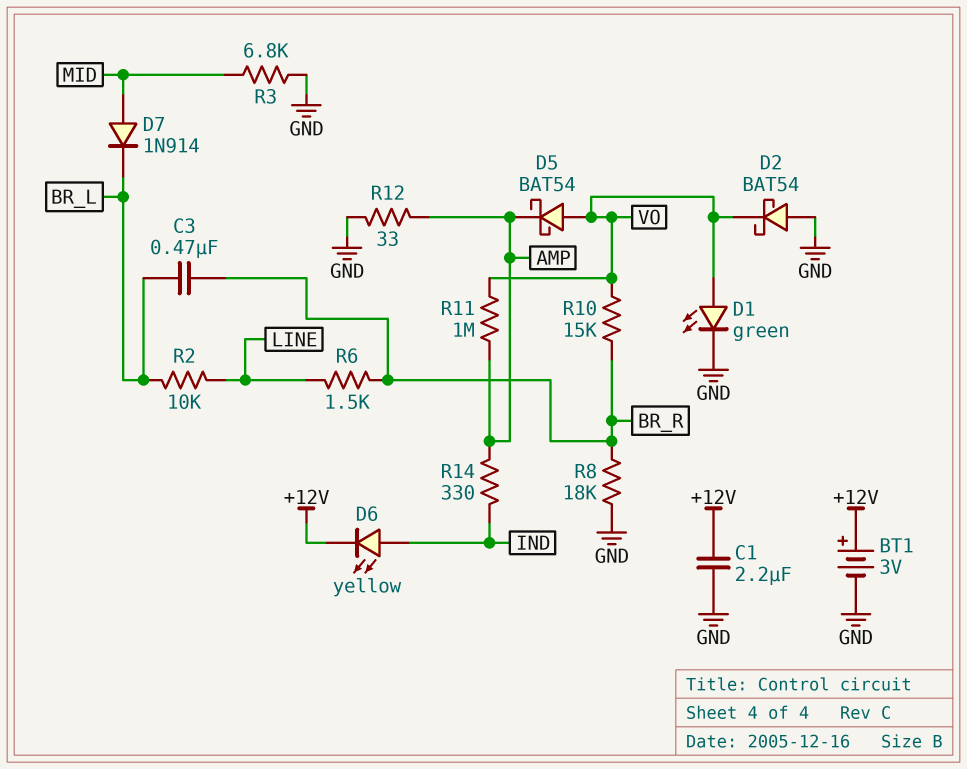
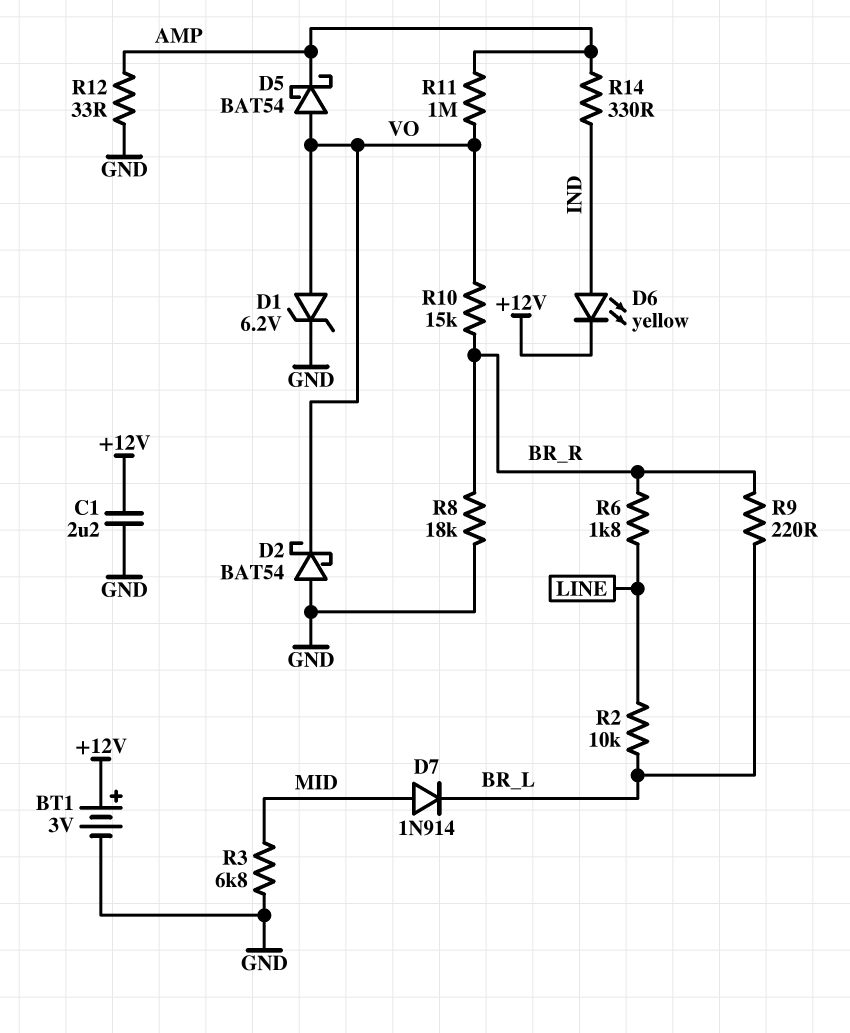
C3: 470nF (BR_L, BR_R) -> none
D1: LED green (A VO, K GND) -> zener 6.2V (A VO, K GND)
R6: 1.5k (BR_R, LINE) -> 1.8k (BR_R, LINE)
R9: none -> 220 (BR_L, BR_R)

